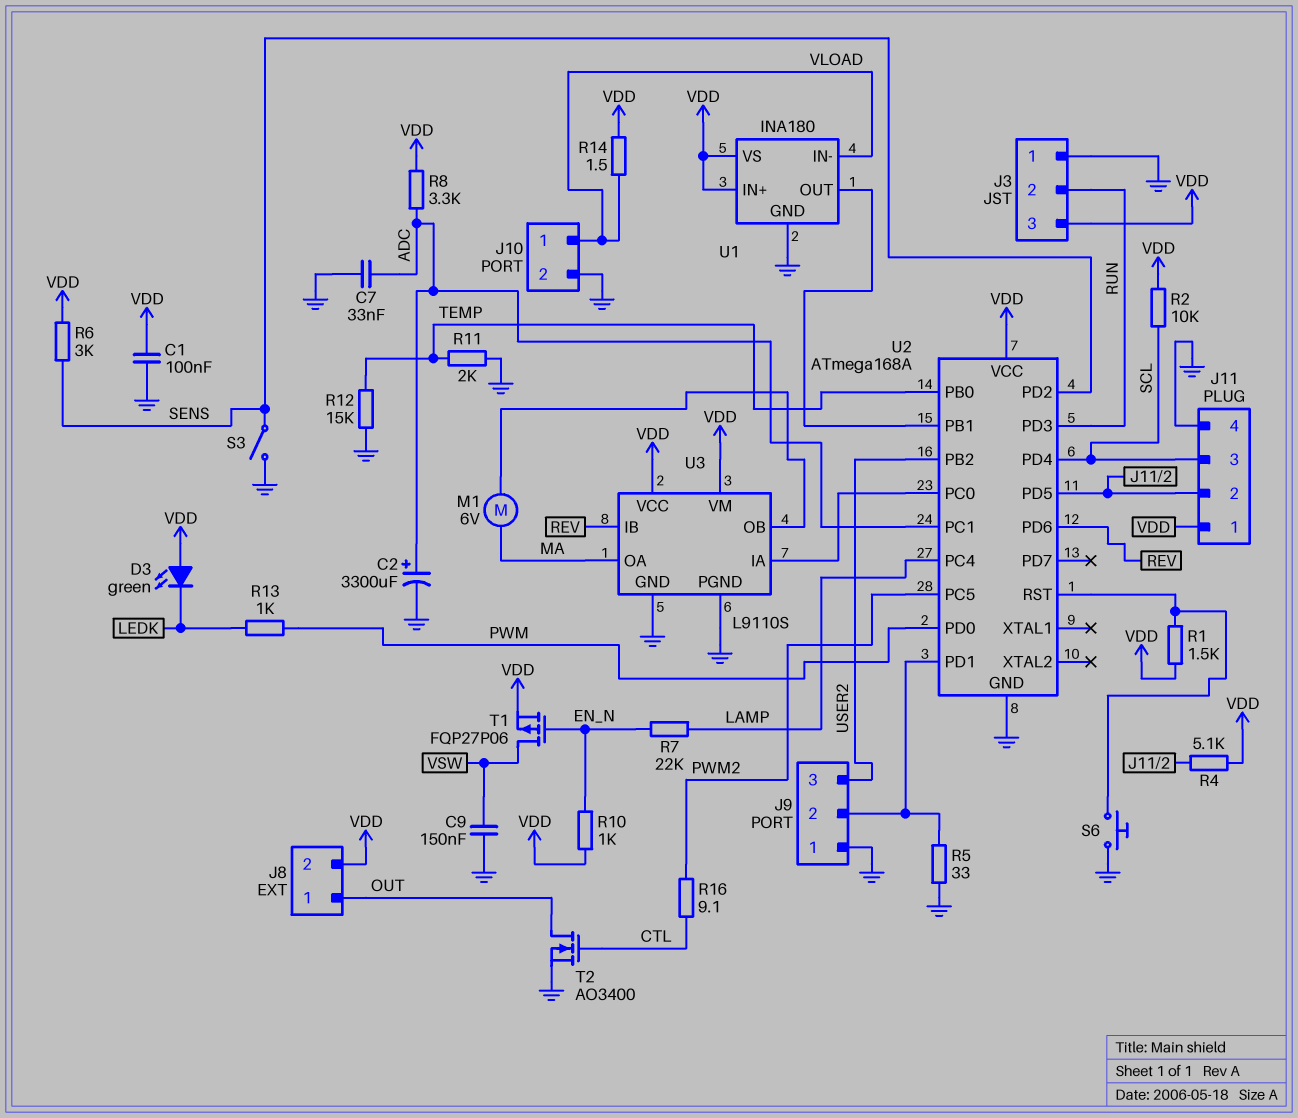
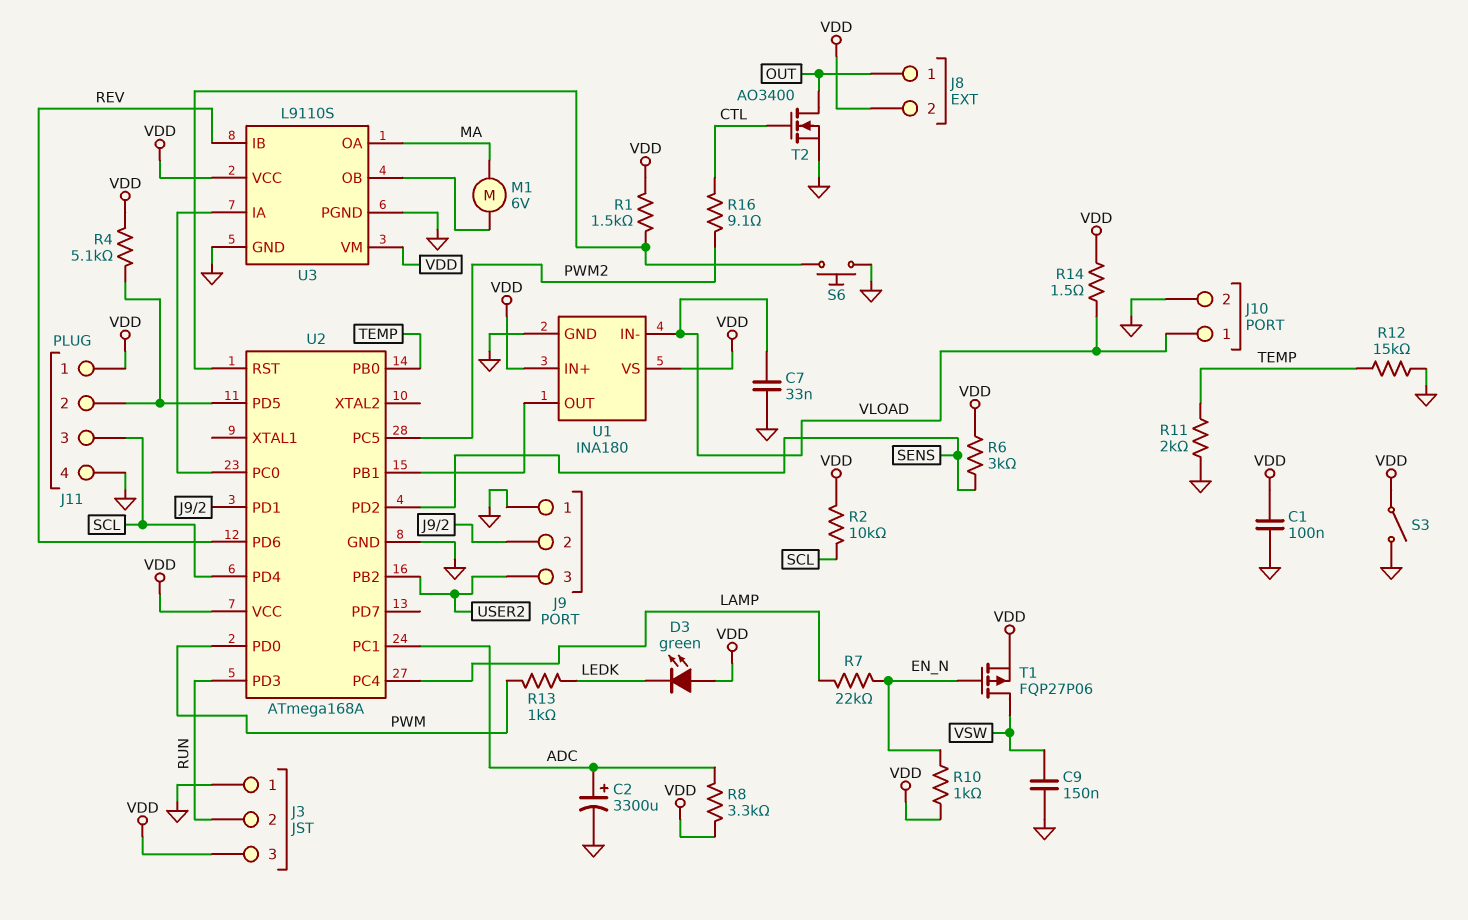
C7: 33nF (ADC, GND) -> 33nF (GND, VLOAD)
R5: 33 (GND, J9/2) -> none
S3: switch (GND, SENS) -> switch (GND, VDD)

